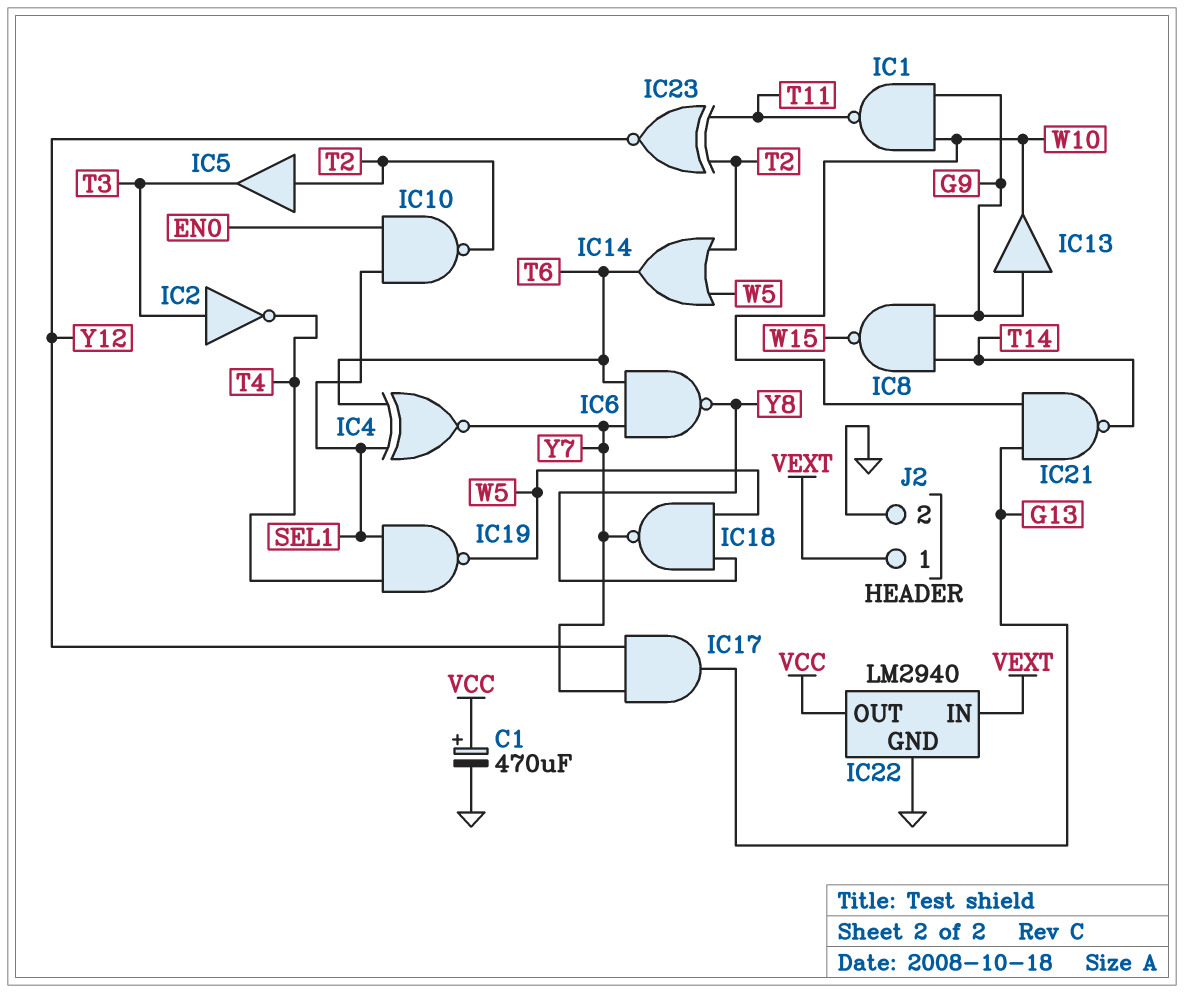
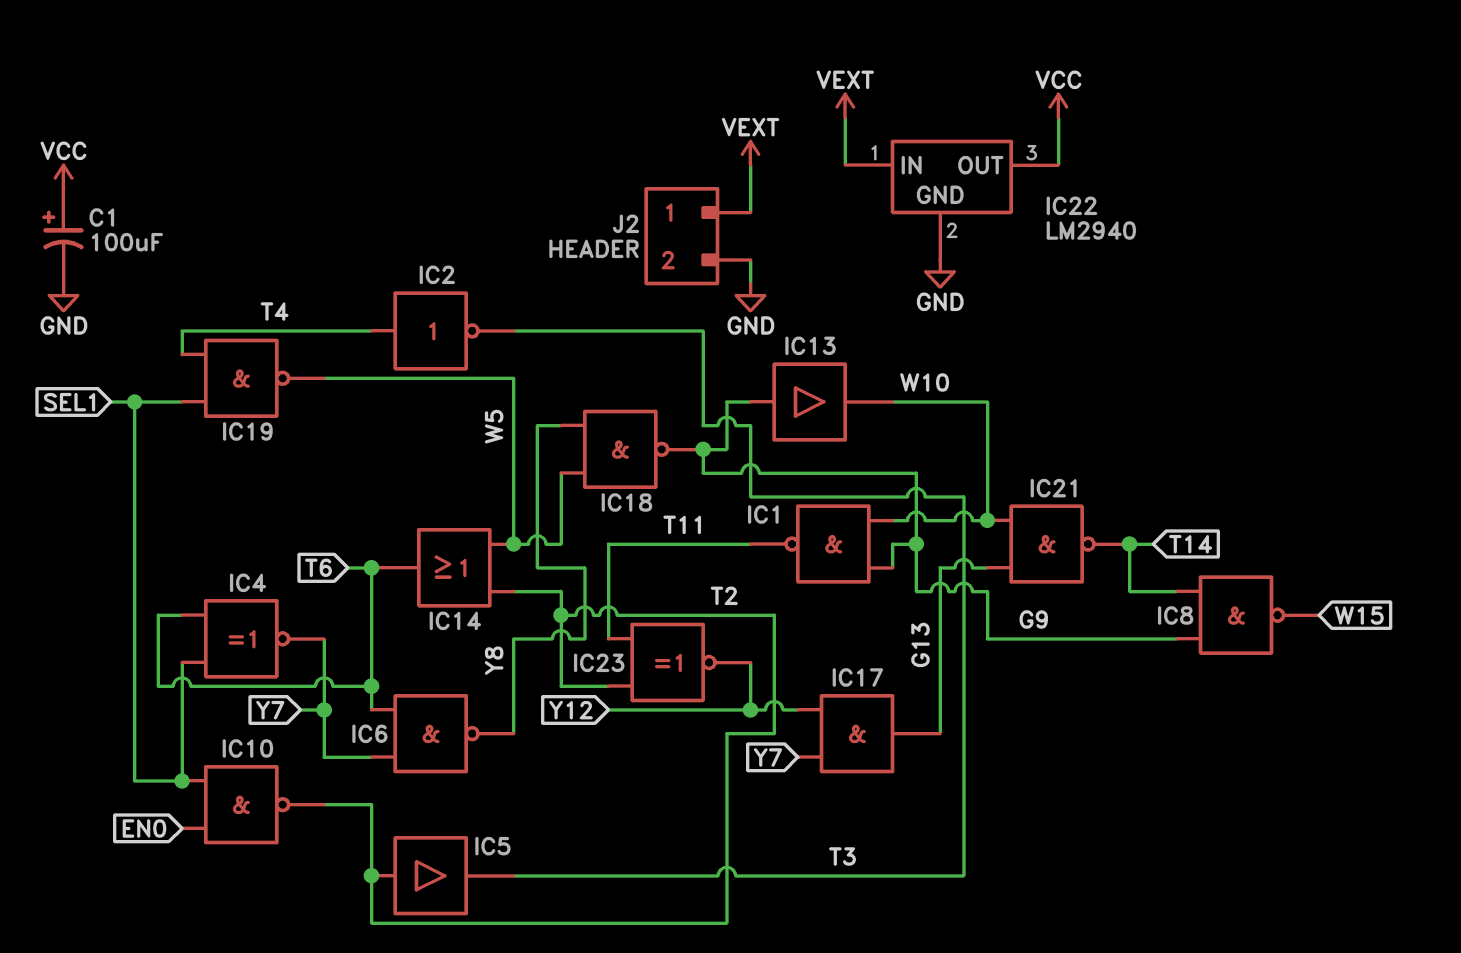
C1: 470uF (plus VCC, minus GND) -> 100uF (plus VCC, minus GND)
IC2: NOT (in T3, out T4) -> NOT (in T4, out T3)
IC18: NAND (in W5, in Y8, out Y7) -> NAND (in W5, in Y8, out G9)

